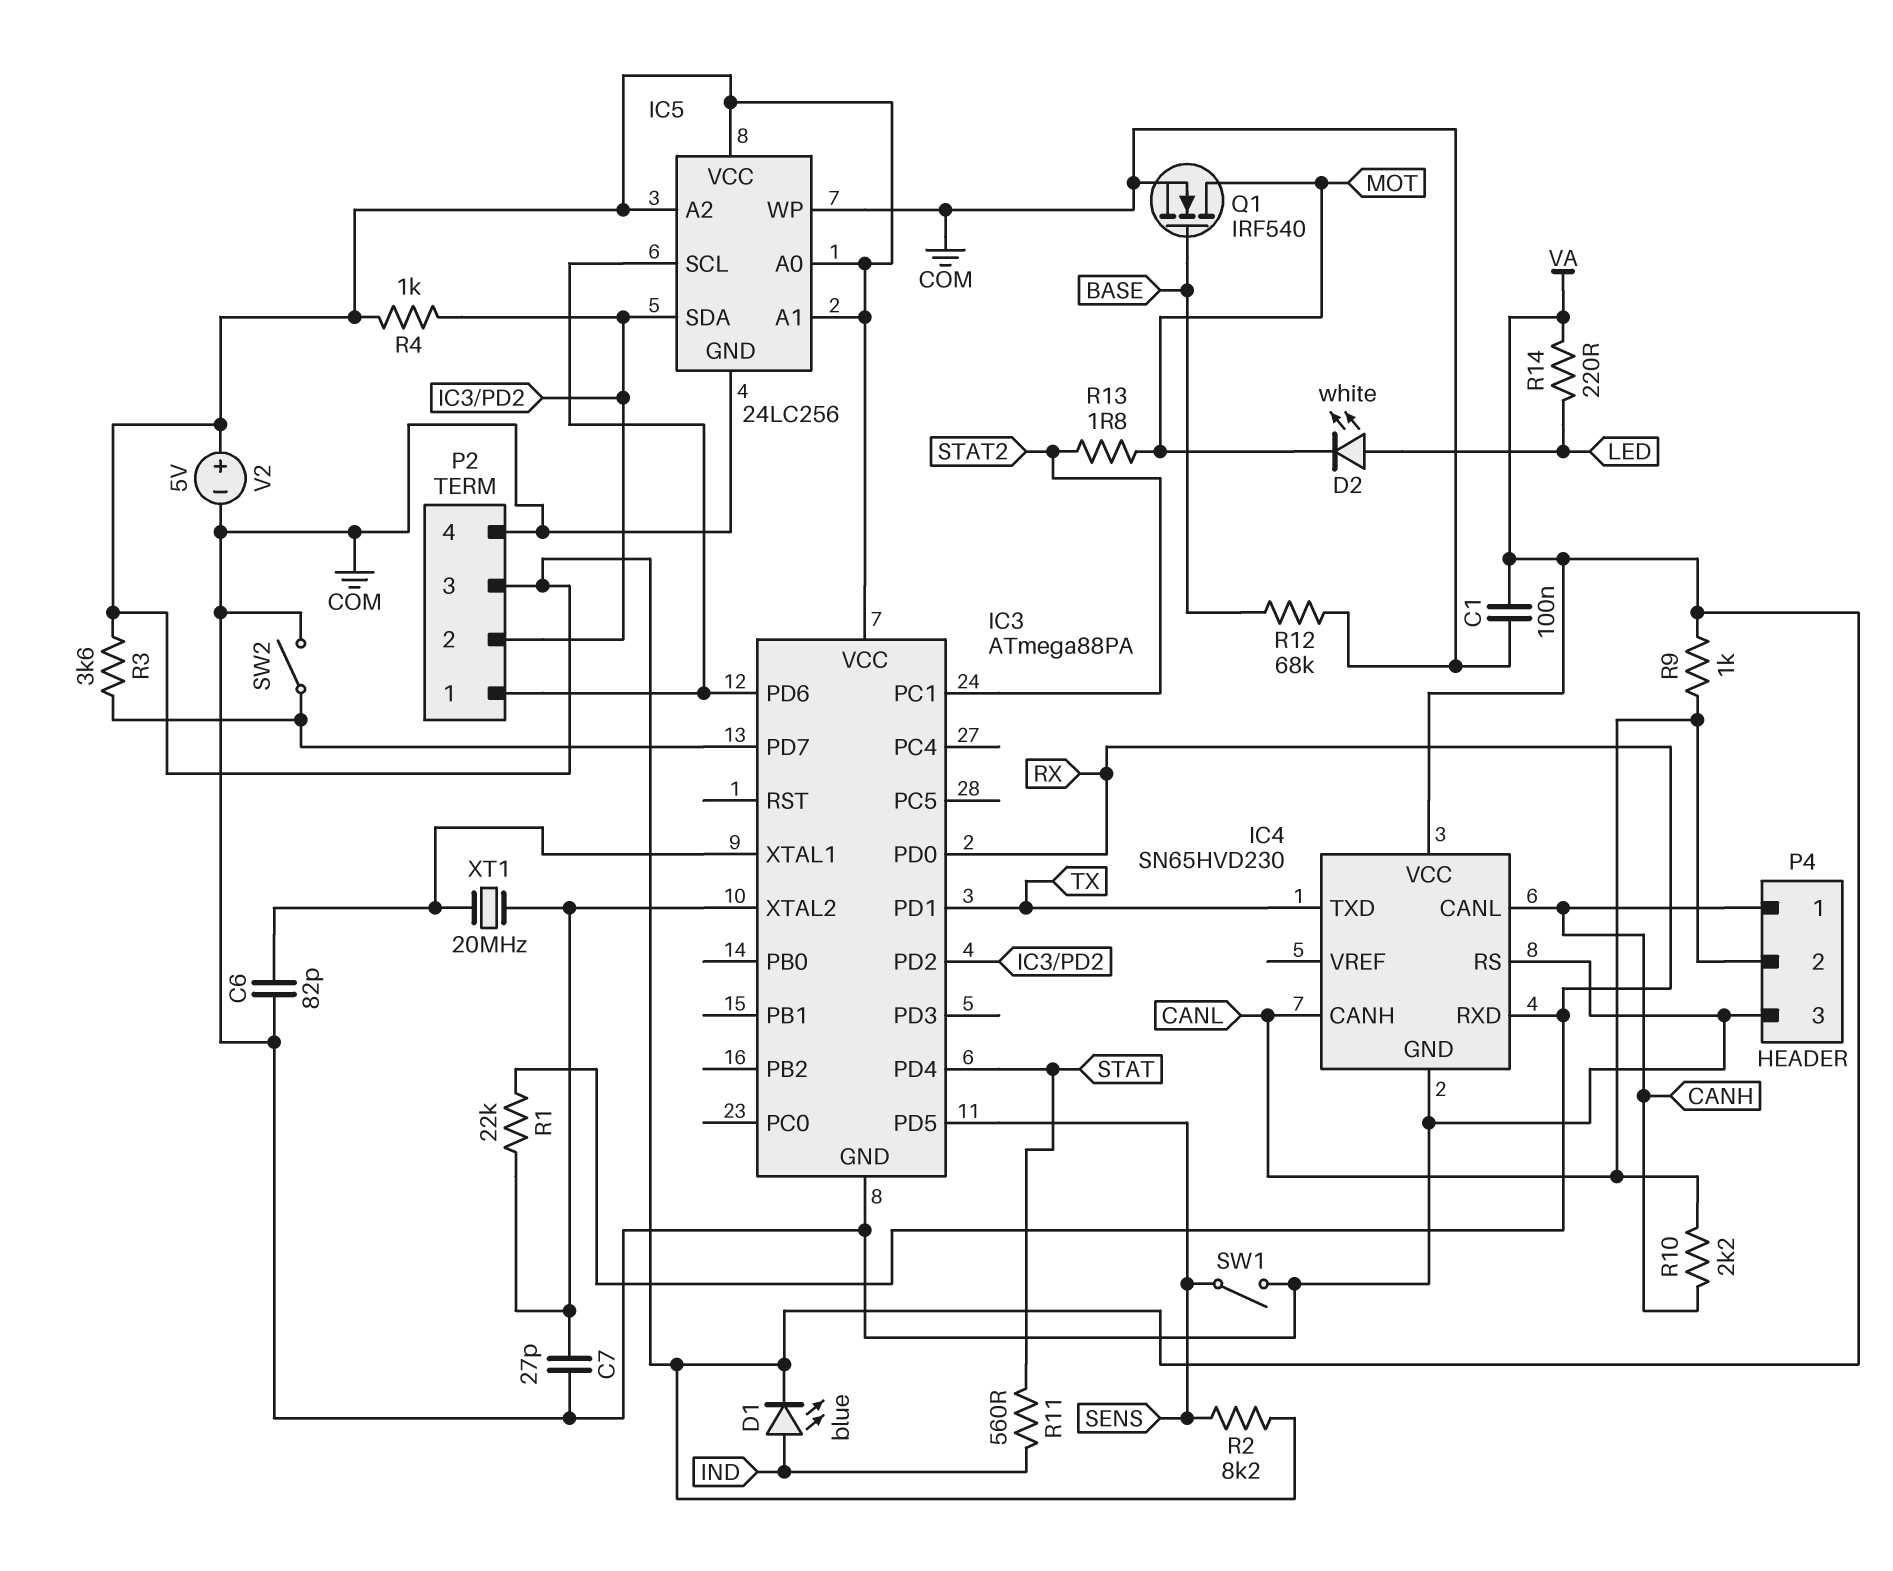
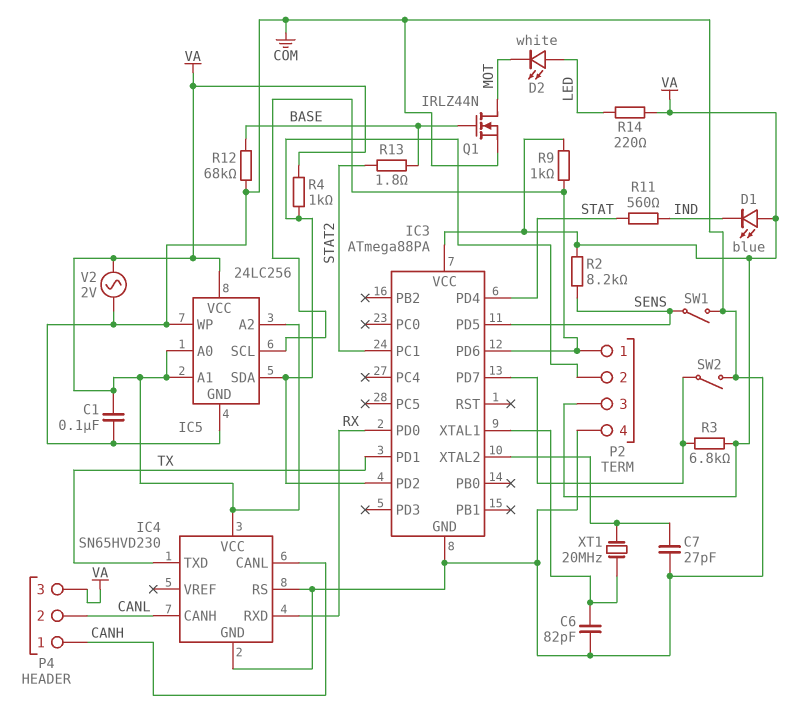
D1: LED blue (A IND, K VA) -> LED blue (A VA, K IND)
P4 pin 3: COM -> VA
Q1: NMOS IRF540 (G BASE, D MOT, S COM) -> NMOS IRLZ44N (G BASE, D MOT, S COM)
R1: 22k (IC3/XTAL2, RX) -> none
R3: 3.6k (IC3/PD7, VA) -> 6.8k (IC3/PD7, VA)
R9: 1k (CANL, VA) -> 1k (IC3/PD6, VA)
R10: 2.2k (CANH, CANL) -> none
R13: 1.8 (MOT, STAT2) -> 1.8 (BASE, STAT2)
V2: 5V (plus VA, minus COM) -> AC 2V (COM, VA)

